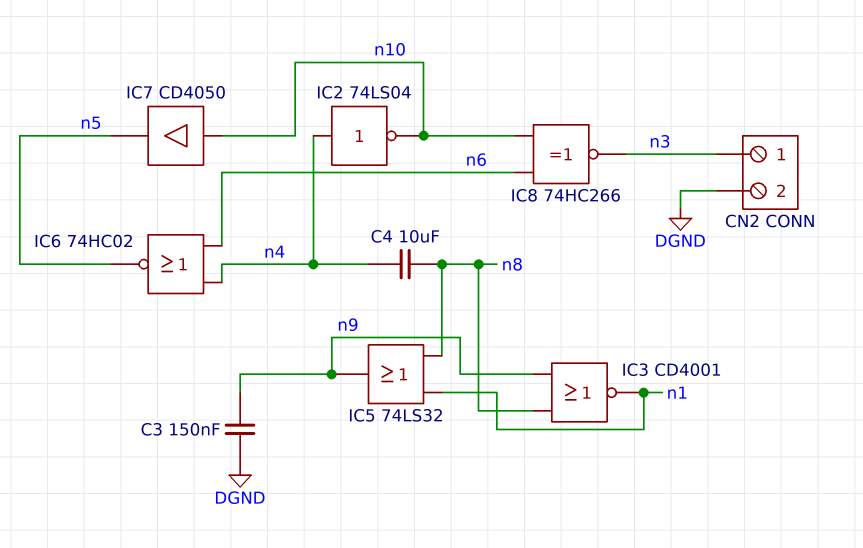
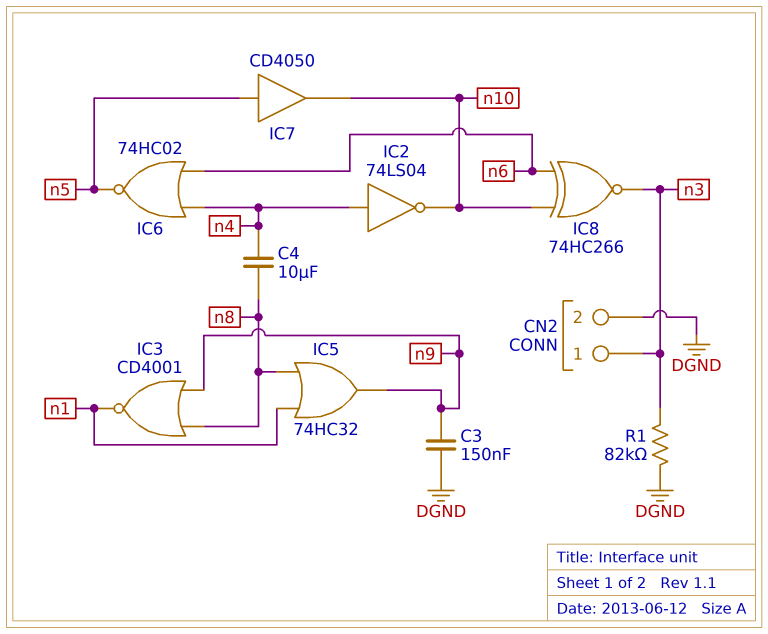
IC5: OR 74LS32 (in n1, in n8, out n9) -> OR 74HC32 (in n1, in n8, out n9)
IC7: buffer CD4050 (in n10, out n5) -> buffer CD4050 (in n5, out n10)
R1: none -> 82k (DGND, n3)

